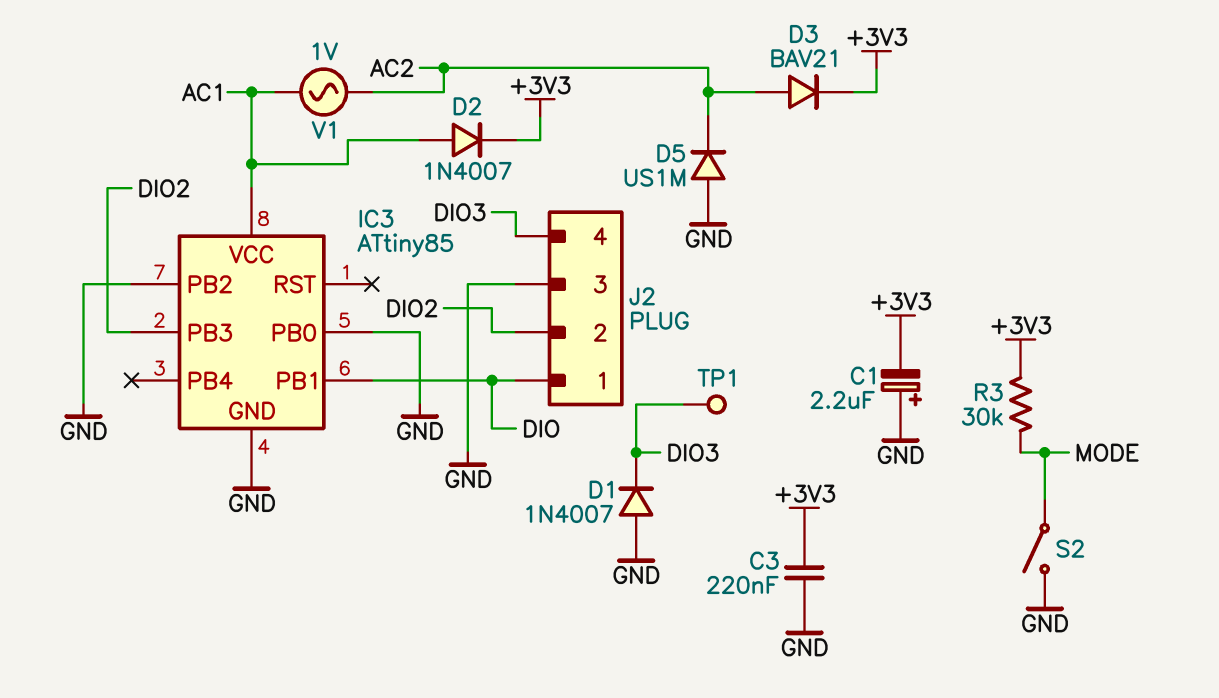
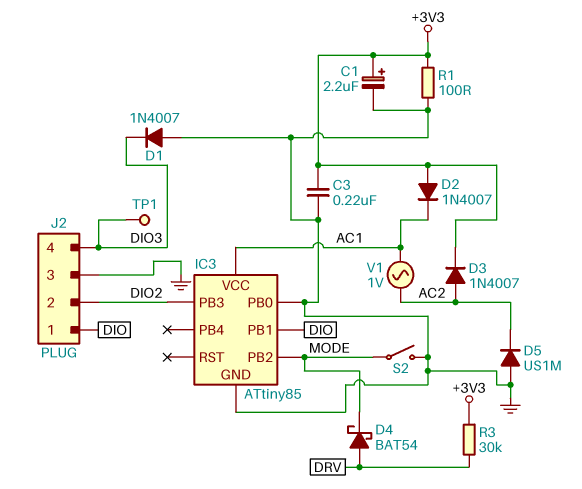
C1: 2.2uF (plus GND, minus +3V3) -> 2.2uF (plus +3V3, minus GND)
D2: diode 1N4007 (A AC1, K +3V3) -> diode 1N4007 (A +3V3, K AC1)
D3: diode BAV21 (A AC2, K +3V3) -> diode 1N4007 (A AC2, K +3V3)
D4: none -> schottky BAT54 (A DRV, K MODE)
IC3 pin PB2: GND -> MODE
R1: none -> 100 (+3V3, GND)
R3: 30k (+3V3, MODE) -> 30k (+3V3, DRV)

